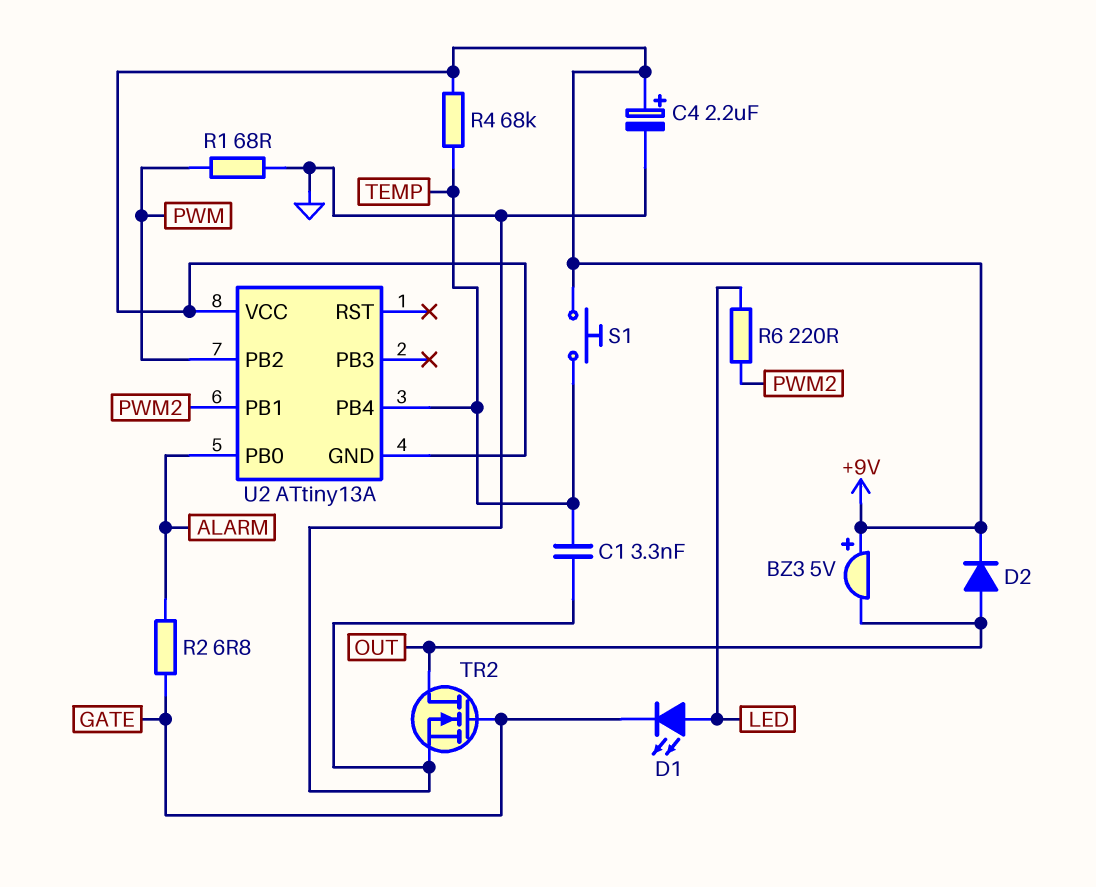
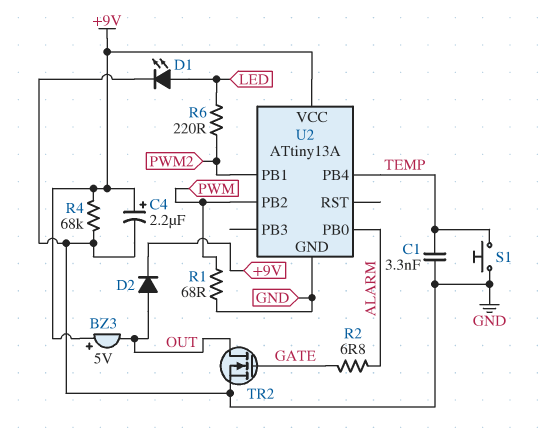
D1: LED (A LED, K GATE) -> LED (A LED, K GND)
R4: 68k (+9V, TEMP) -> 68k (+9V, GND)
S1: button (+9V, TEMP) -> button (GND, TEMP)
U2 pin GND: +9V -> GND

